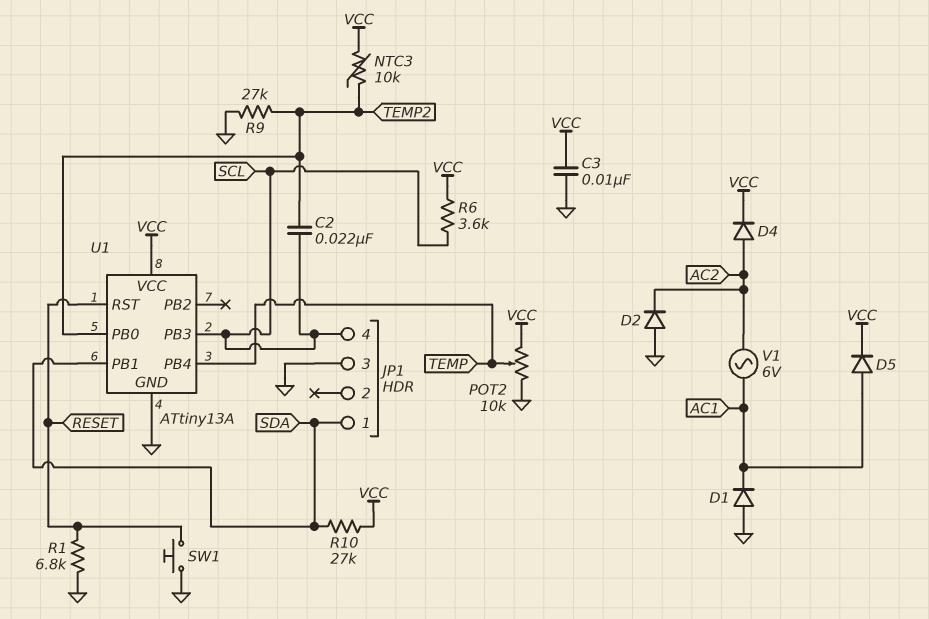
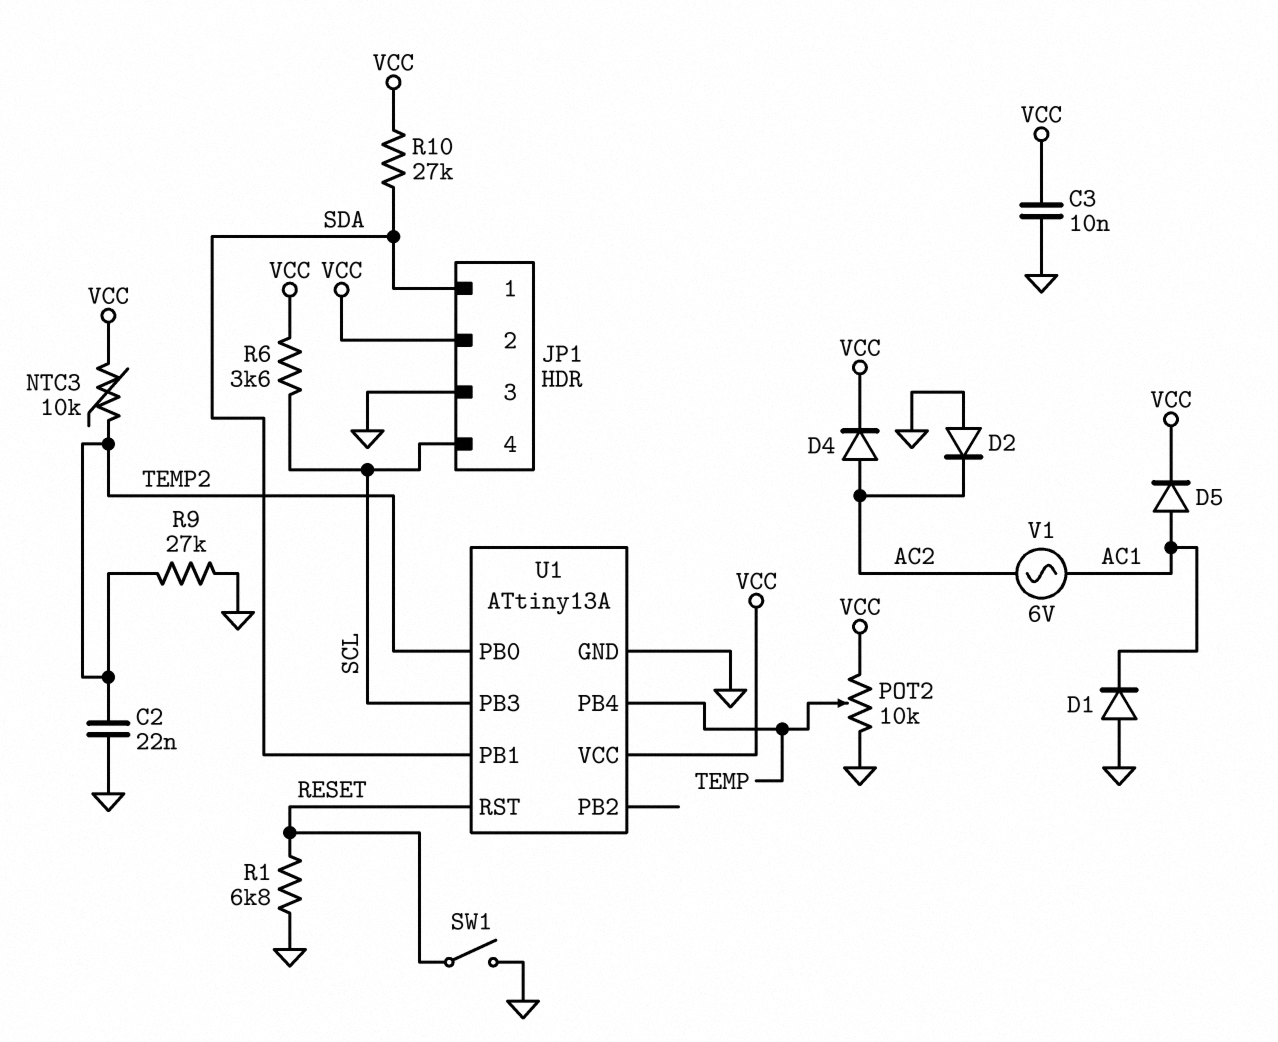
C2: 22nF (SCL, TEMP2) -> 22nF (GND, TEMP2)
JP1 pin 2: none -> VCC
SW1: button (GND, RESET) -> switch (GND, RESET)

